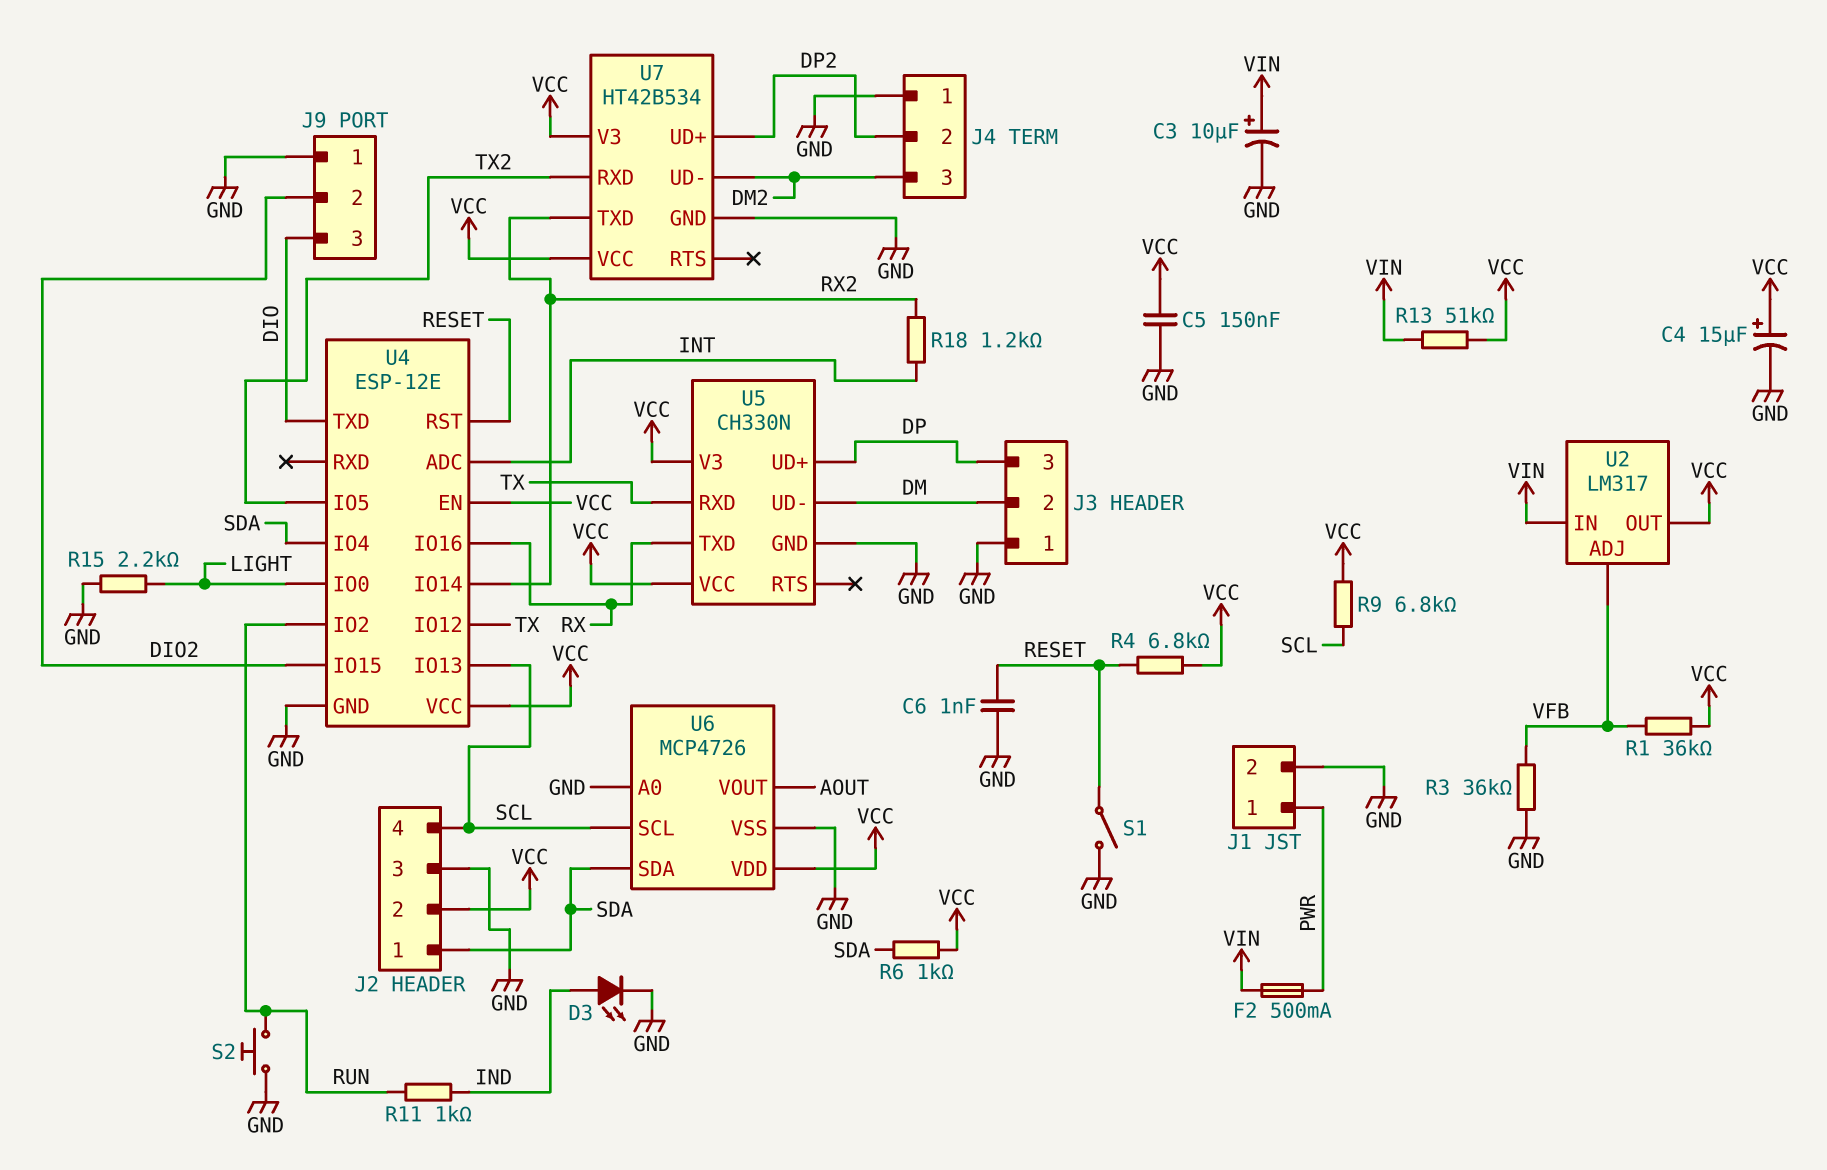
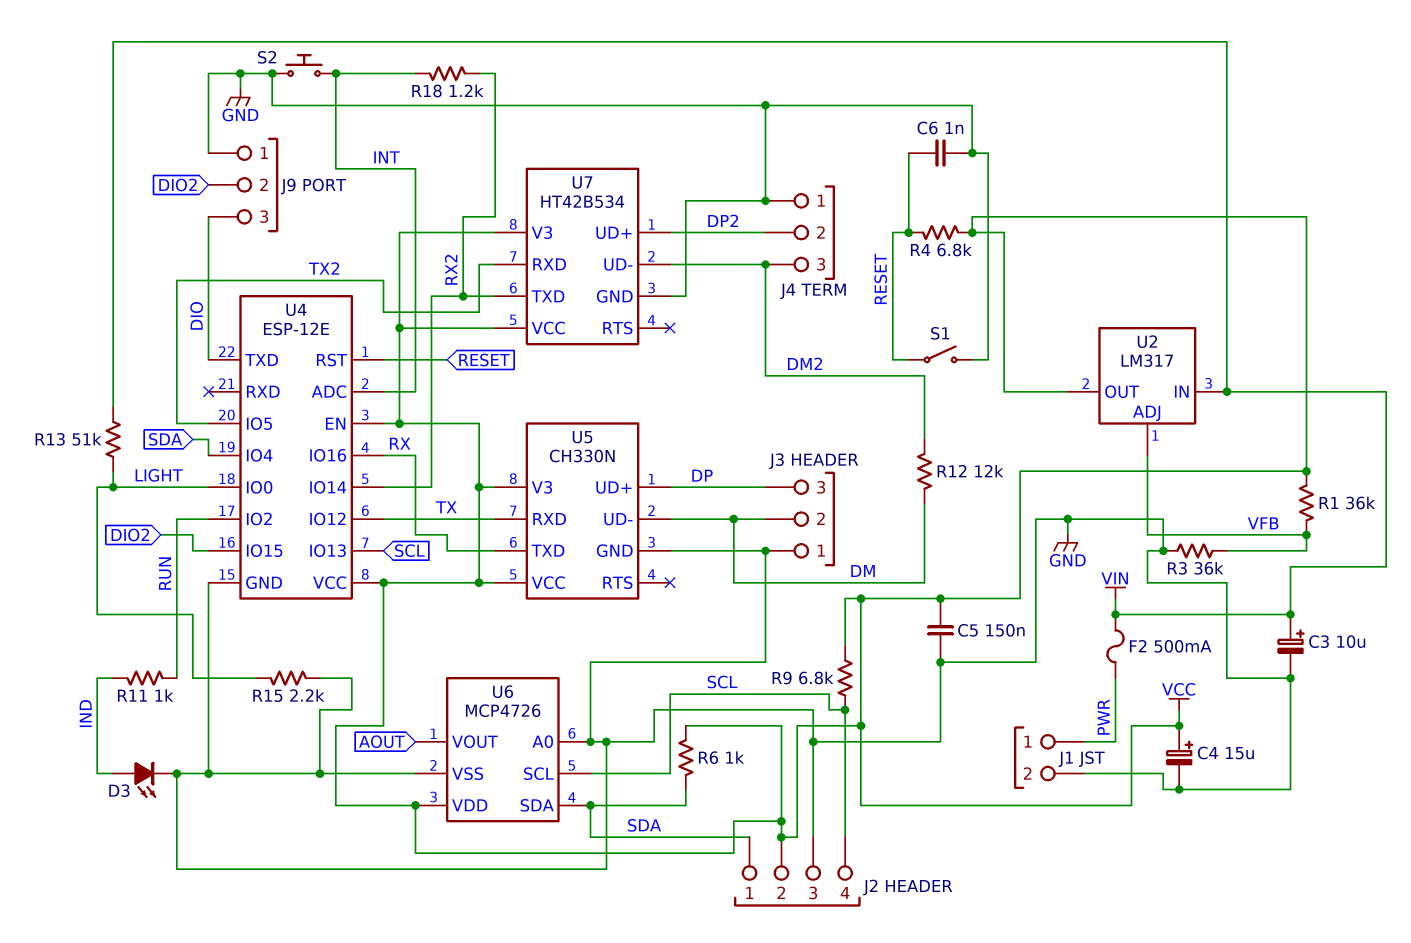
R12: none -> 12k (DM, DM2)
R13: 51k (VCC, VIN) -> 51k (LIGHT, VIN)
S2: button (GND, RUN) -> button (GND, INT)

